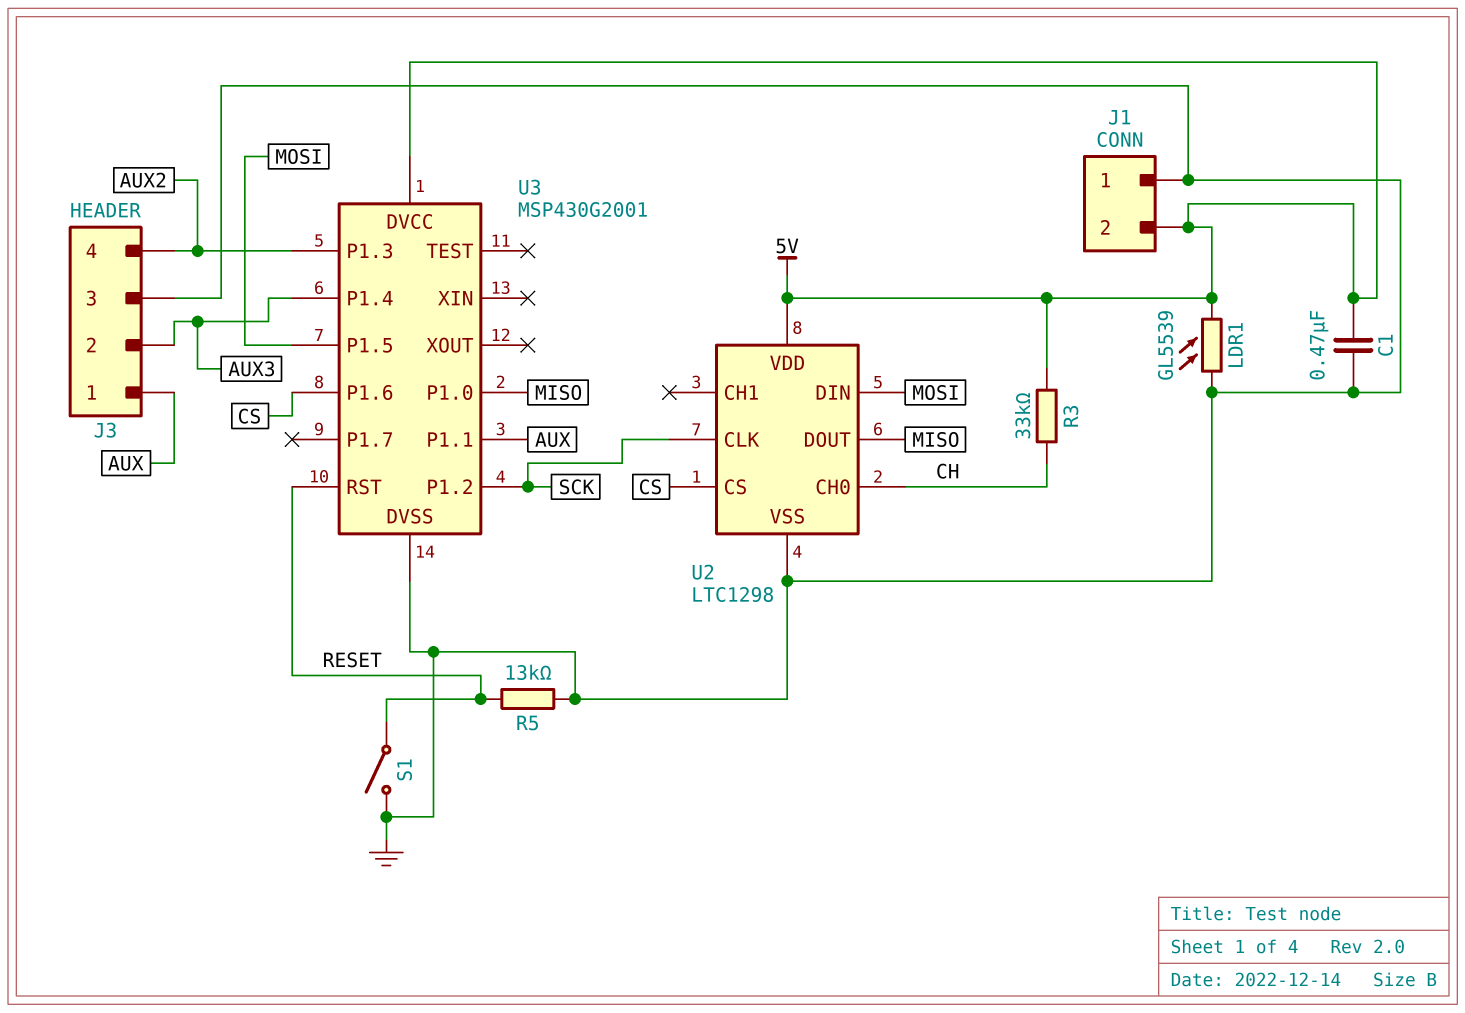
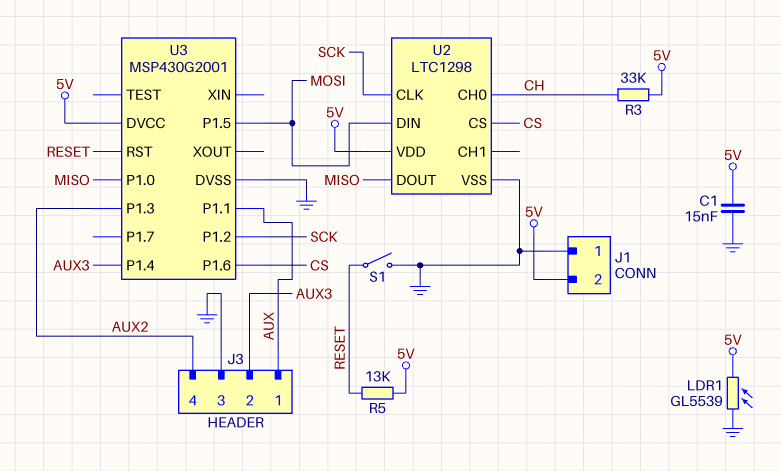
C1: 470nF (5V, GND) -> 15nF (5V, GND)
R5: 13k (GND, RESET) -> 13k (5V, RESET)

